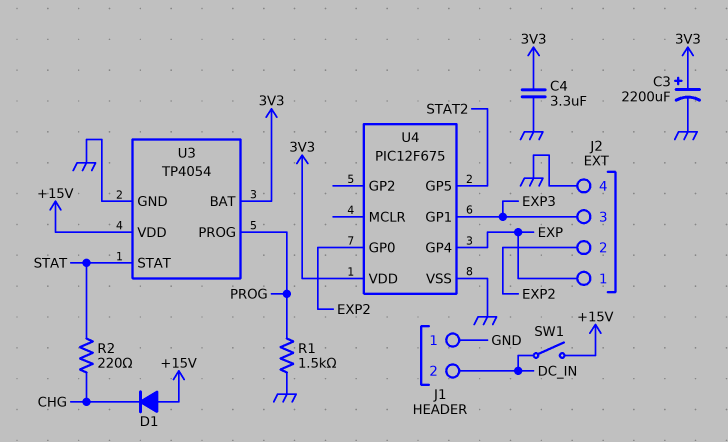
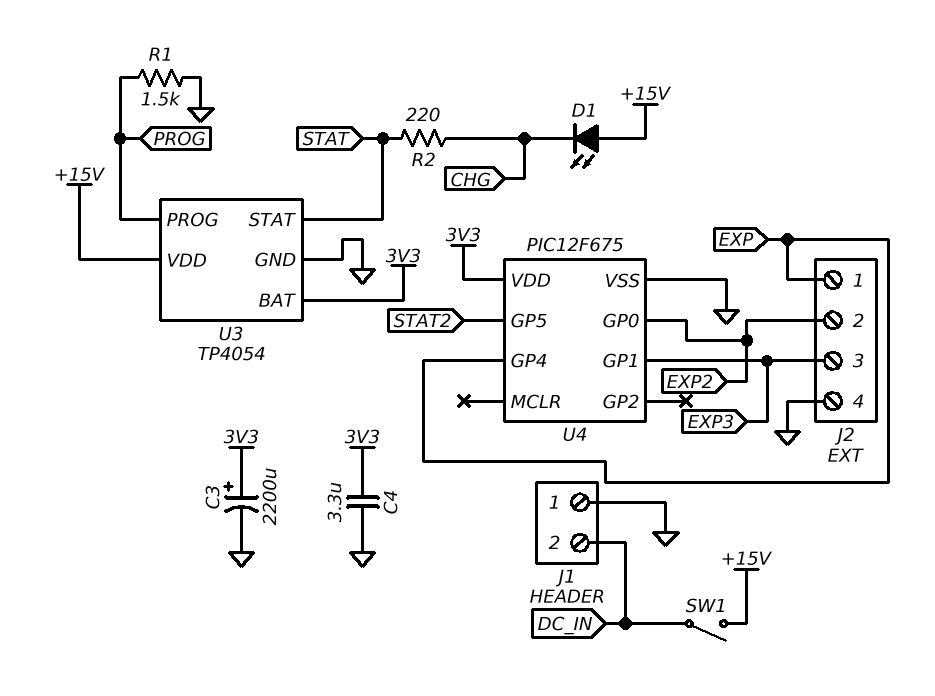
D1: diode (A +15V, K CHG) -> LED (A +15V, K CHG)

